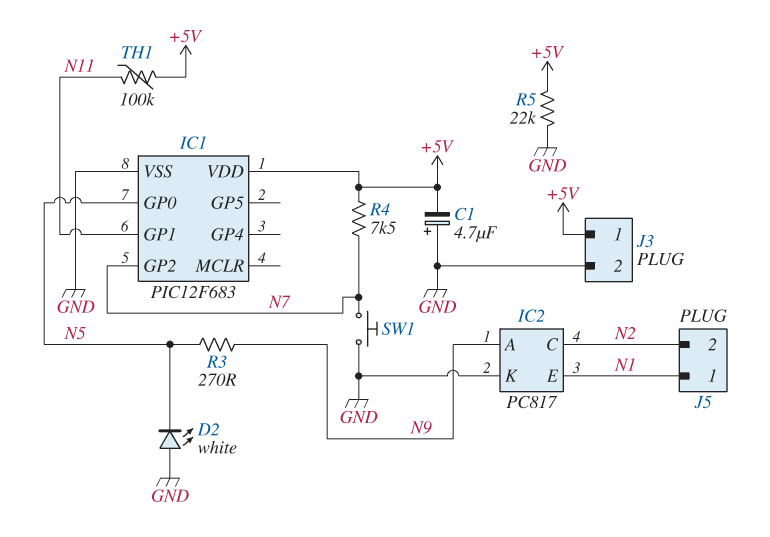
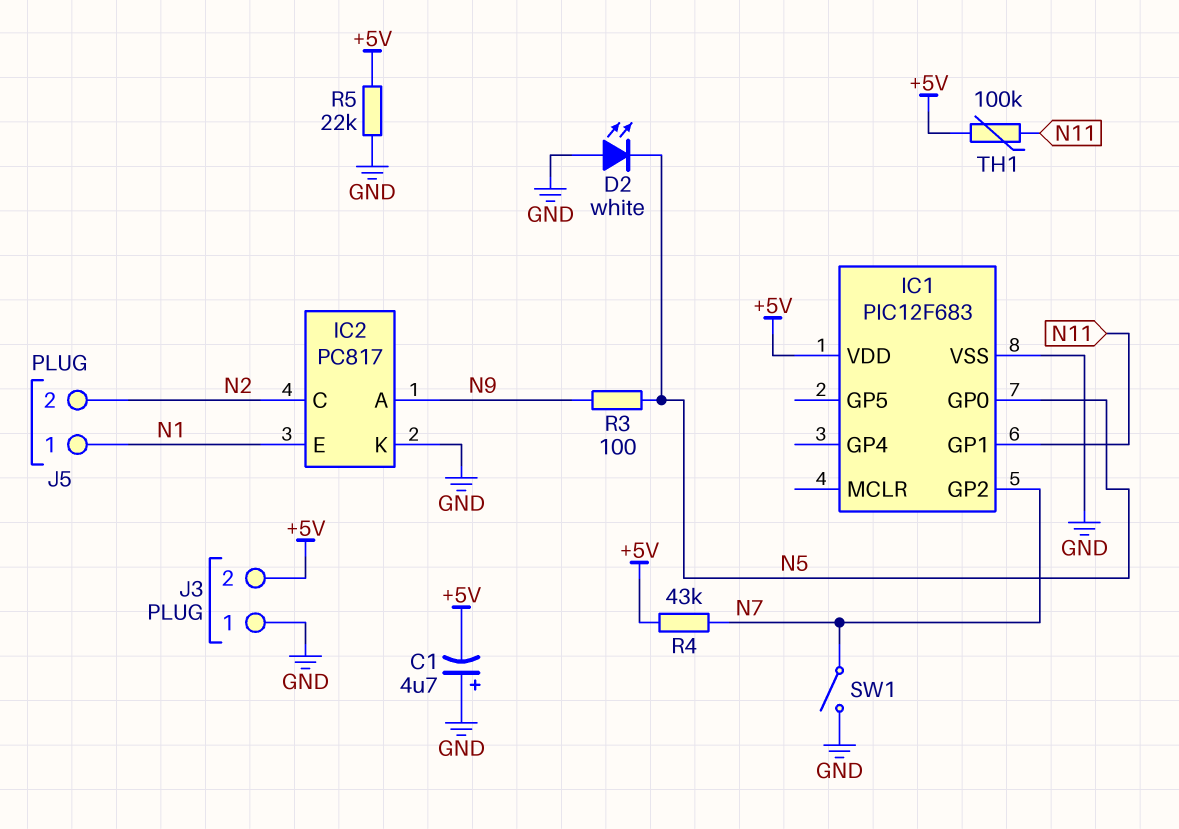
J3 pin 1: +5V -> GND
J3 pin 2: GND -> +5V
R3: 270 (N5, N9) -> 100 (N5, N9)
R4: 7.5k (+5V, N7) -> 43k (+5V, N7)
SW1: button (GND, N7) -> switch (GND, N7)

